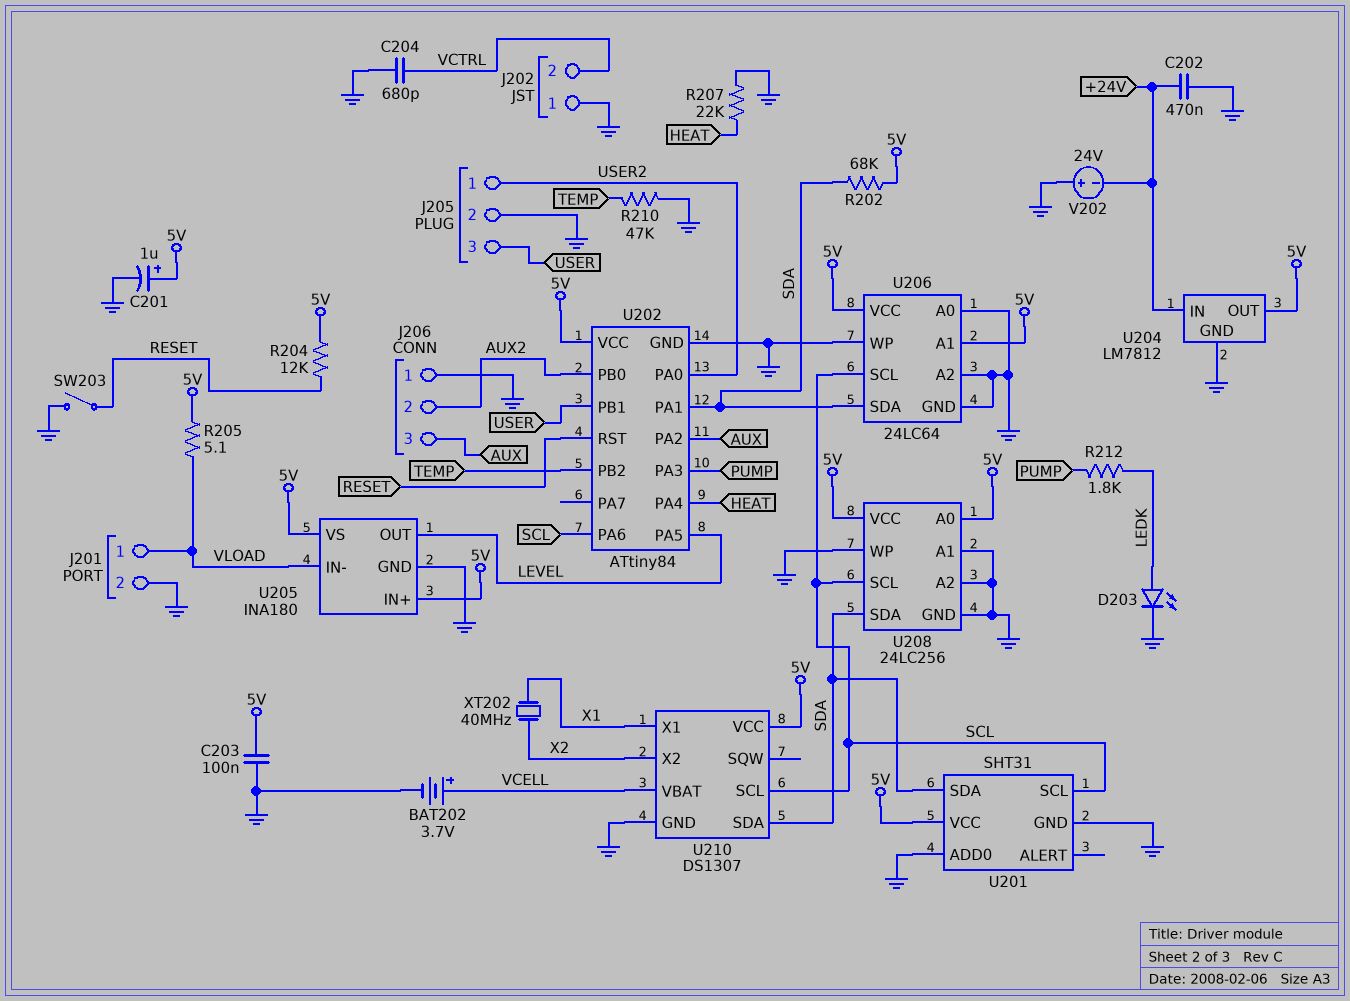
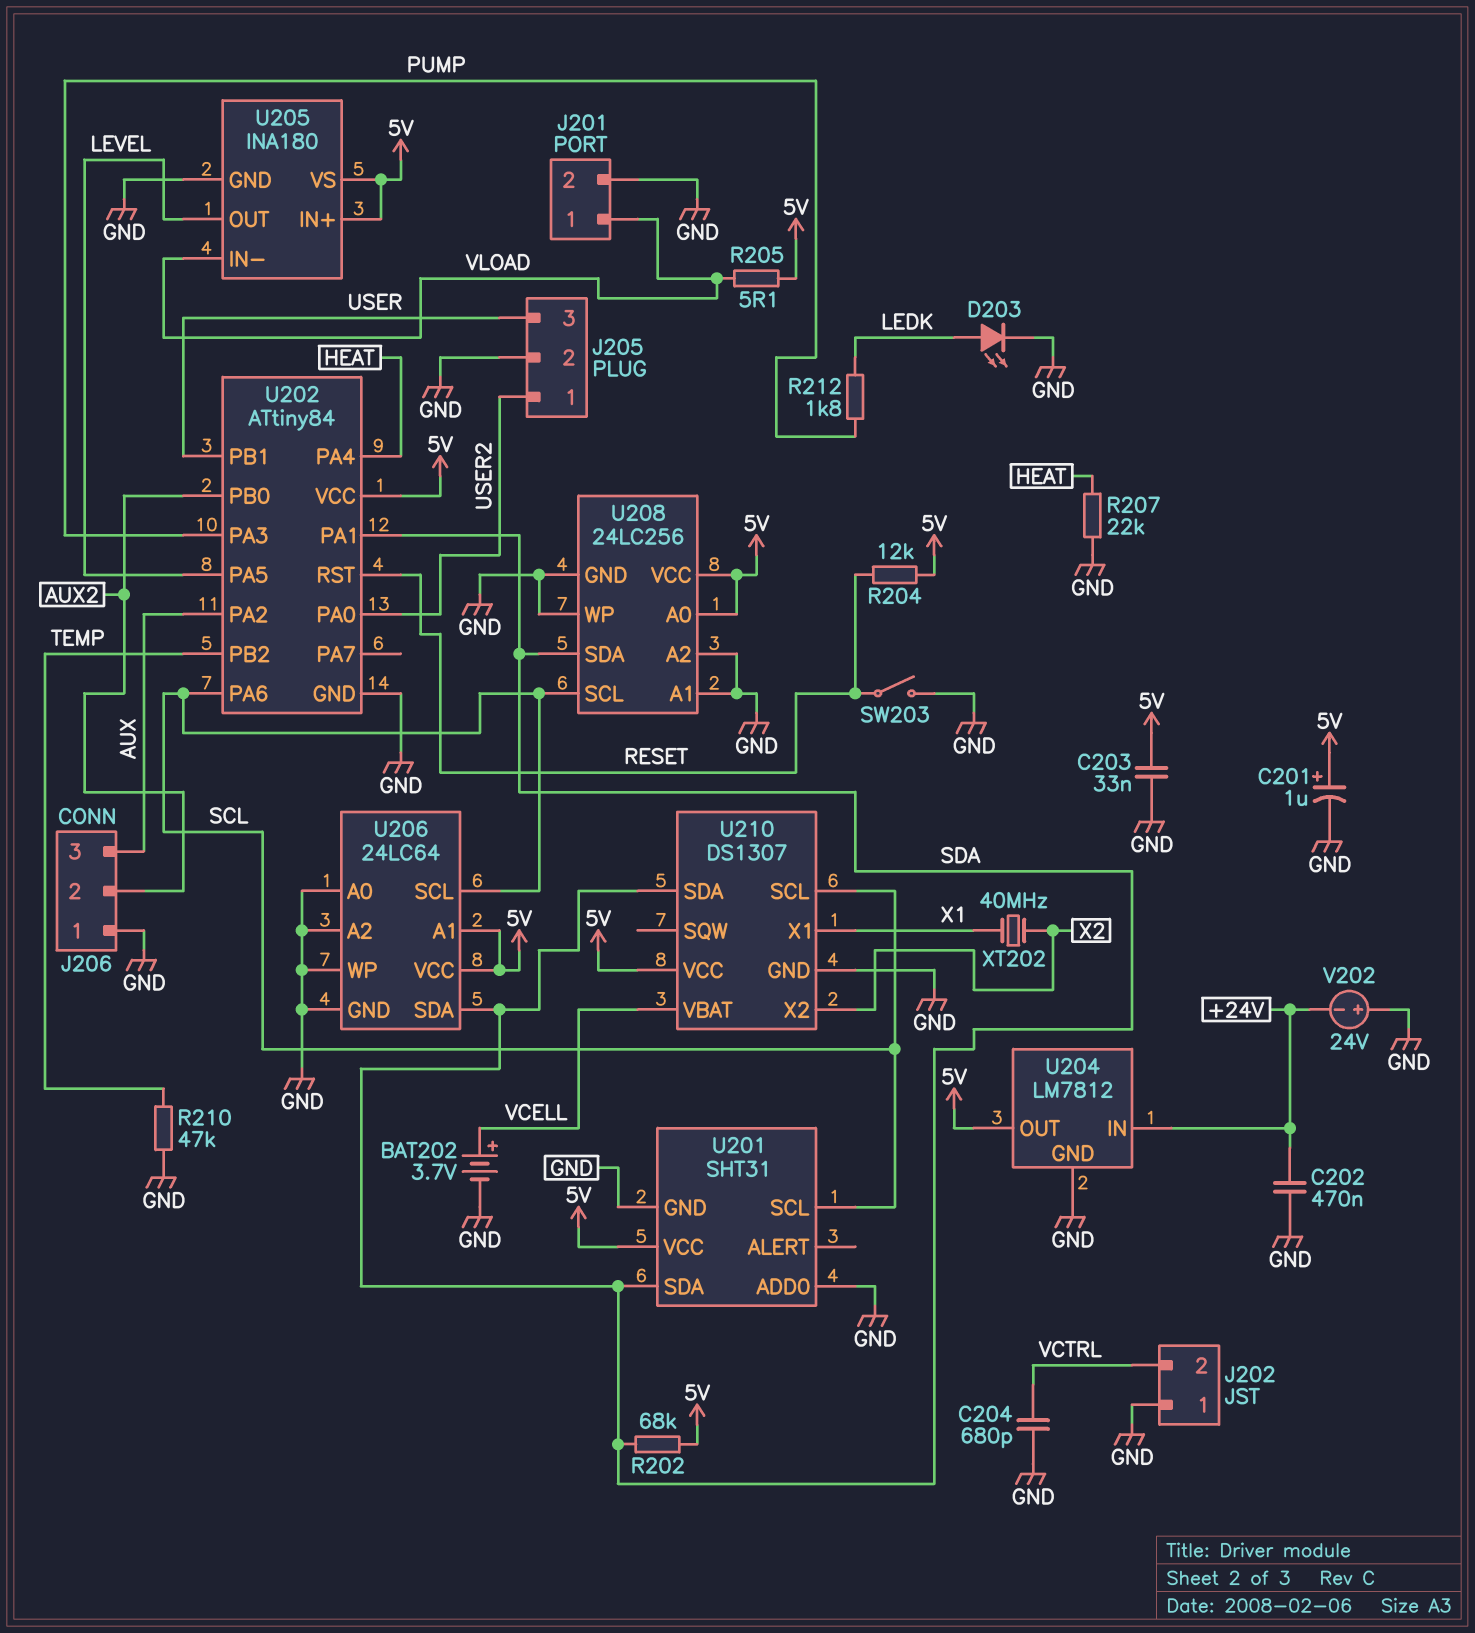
C203: 100nF (5V, GND) -> 33nF (5V, GND)

